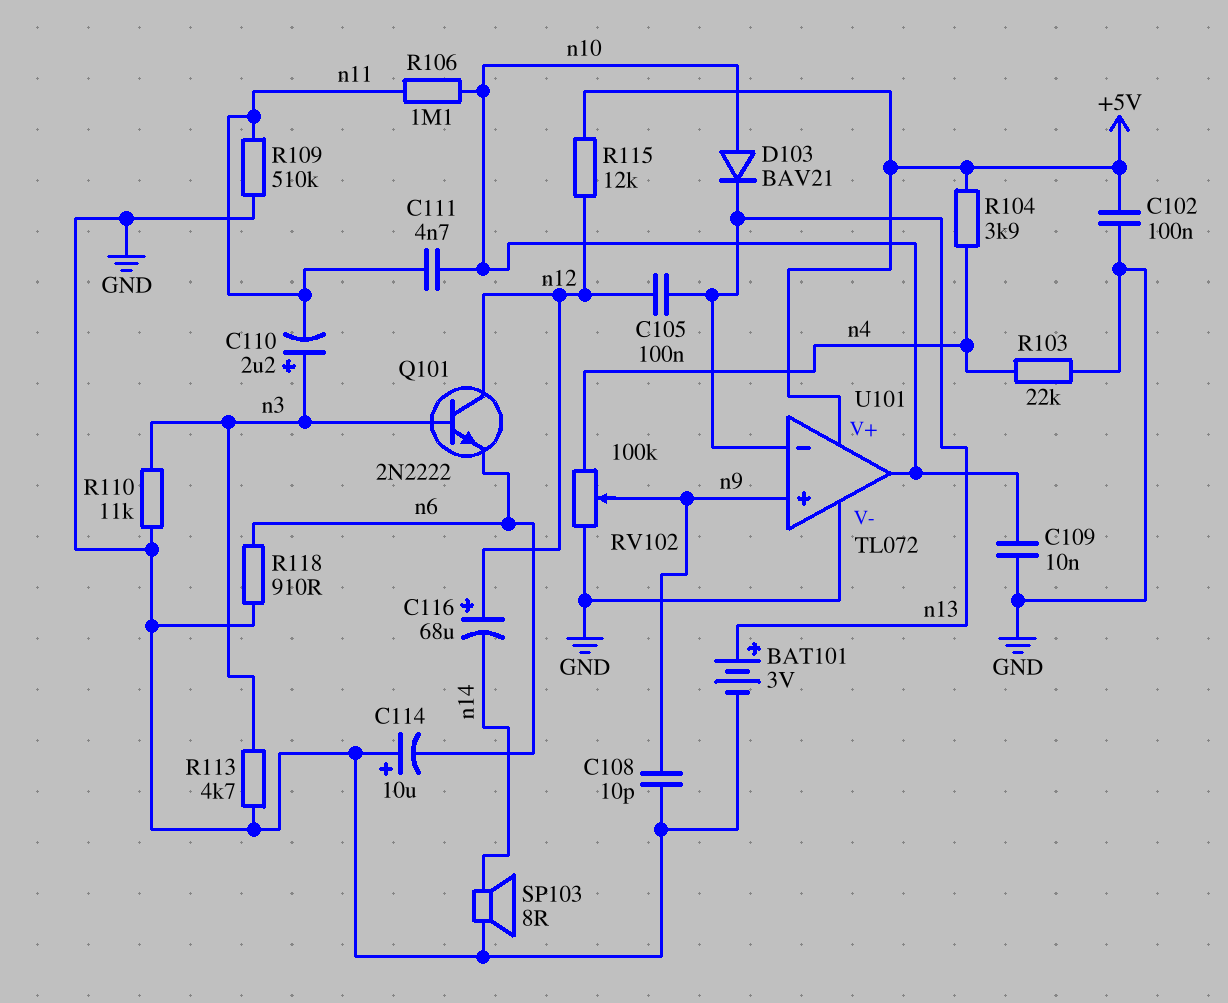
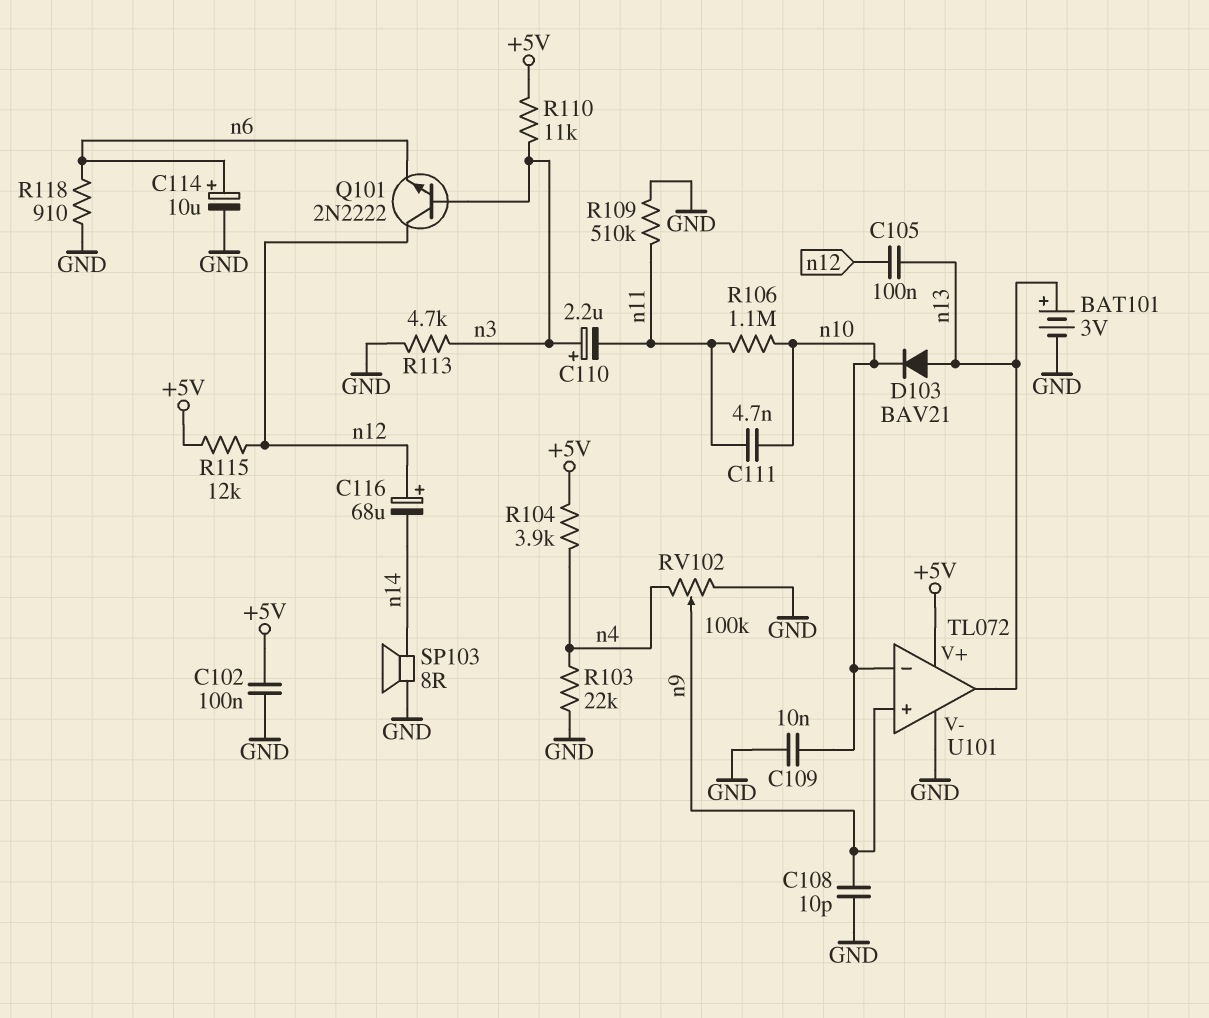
C114: 10uF (plus GND, minus n6) -> 10uF (plus n6, minus GND)
D103: diode BAV21 (A n10, K n13) -> diode BAV21 (A n13, K n10)
R110: 11k (GND, n3) -> 11k (+5V, n3)
U101 pin in-: n13 -> n10
U101 pin out: n10 -> n13

